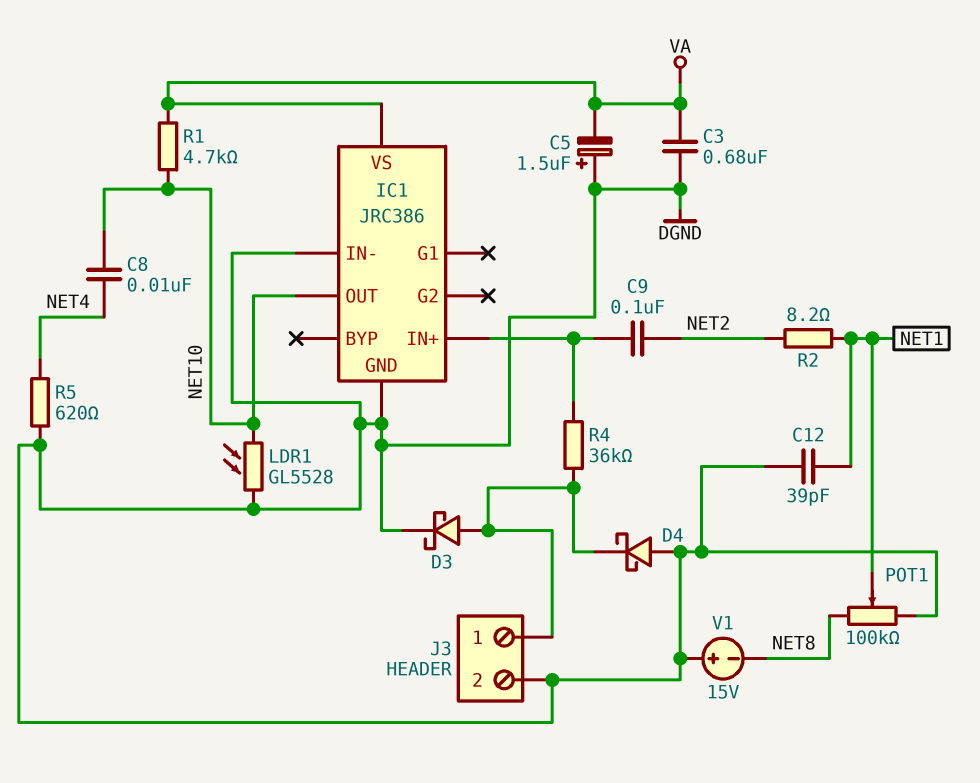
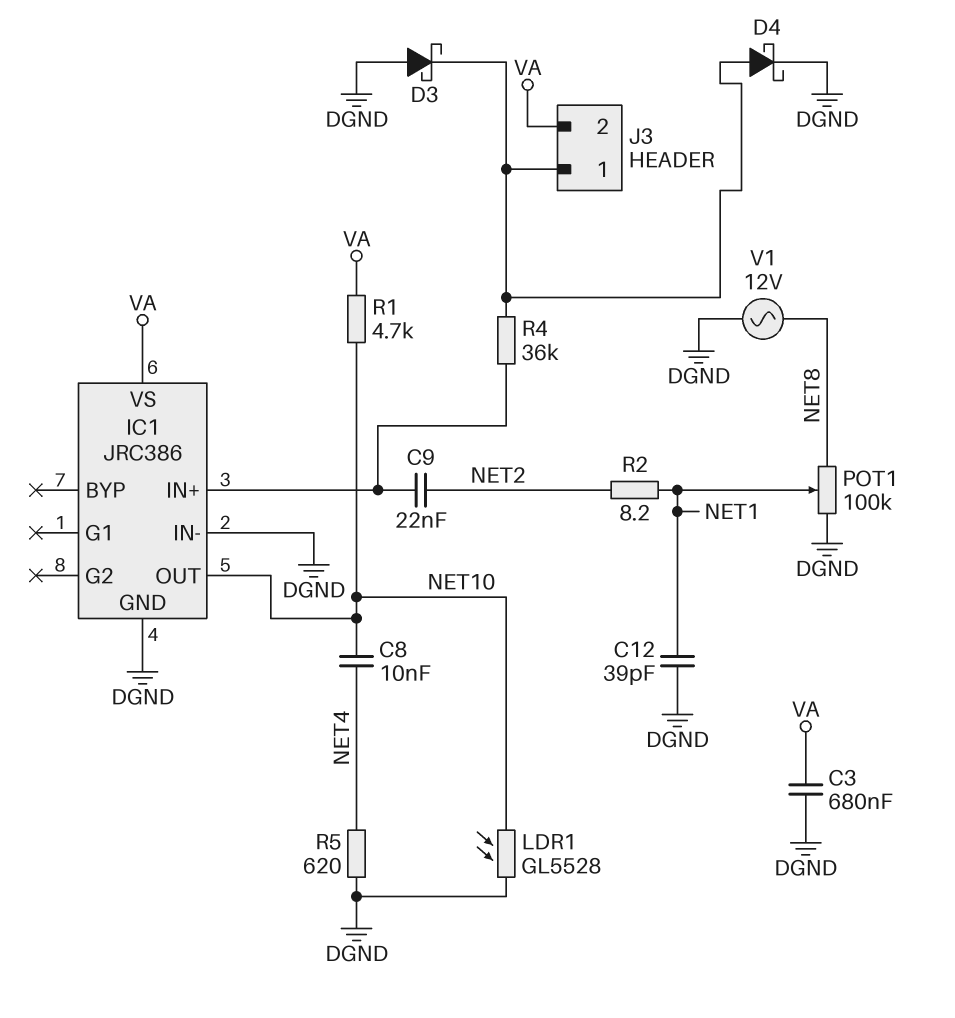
C5: 1.5uF (plus DGND, minus VA) -> none
C9: 100nF (IC1/IN+, NET2) -> 22nF (IC1/IN+, NET2)
D3: schottky (A J3/1, K DGND) -> schottky (A DGND, K J3/1)
D4: schottky (A DGND, K J3/1) -> schottky (A J3/1, K DGND)
J3 pin 2: DGND -> VA
V1: 15V (plus DGND, minus NET8) -> AC 12V (DGND, NET8)

